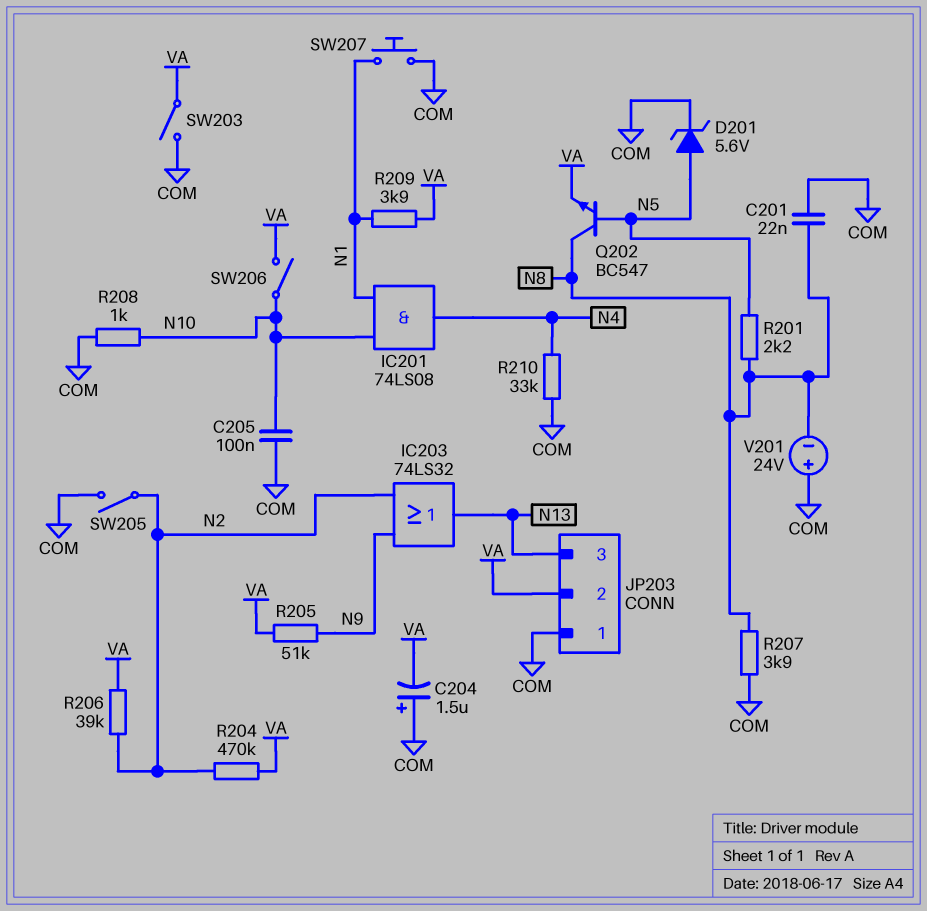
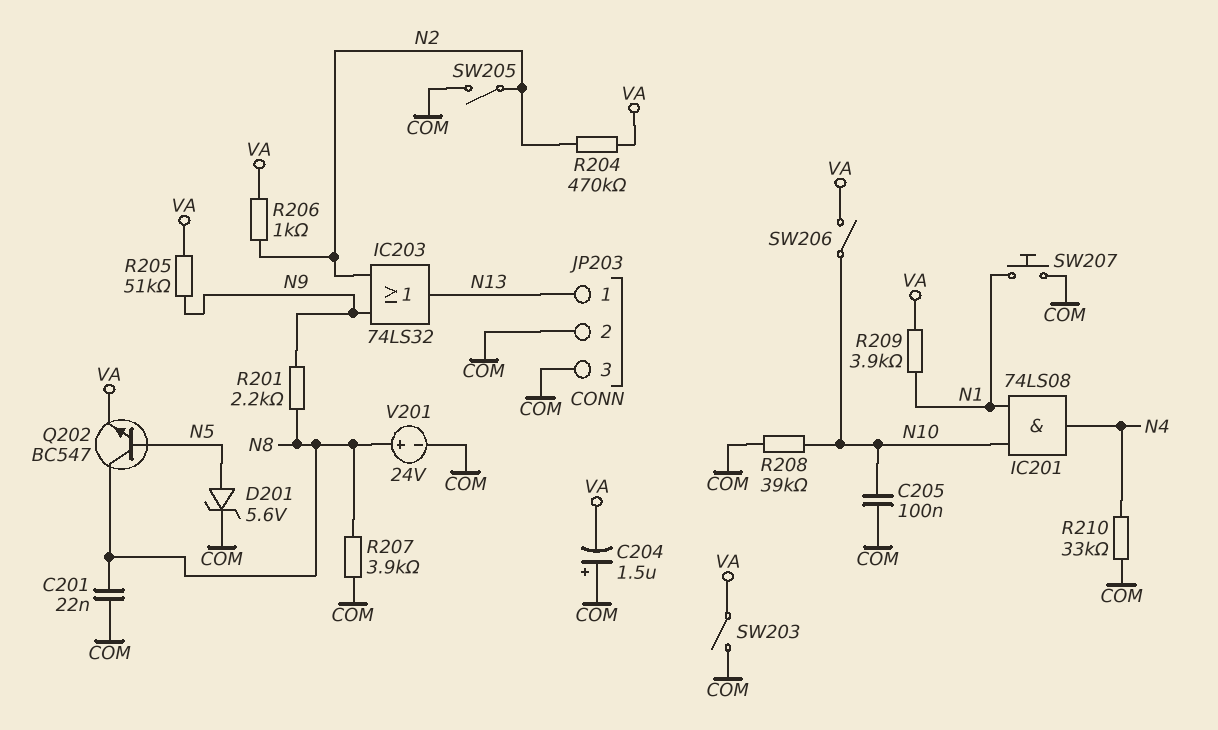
JP203 pin 1: COM -> N13
JP203 pin 2: VA -> COM
JP203 pin 3: N13 -> COM
R201: 2.2k (N5, N8) -> 2.2k (N8, N9)
R206: 39k (N2, VA) -> 1k (N2, VA)
R208: 1k (COM, N10) -> 39k (COM, N10)
V201: 24V (plus COM, minus N8) -> 24V (plus N8, minus COM)

